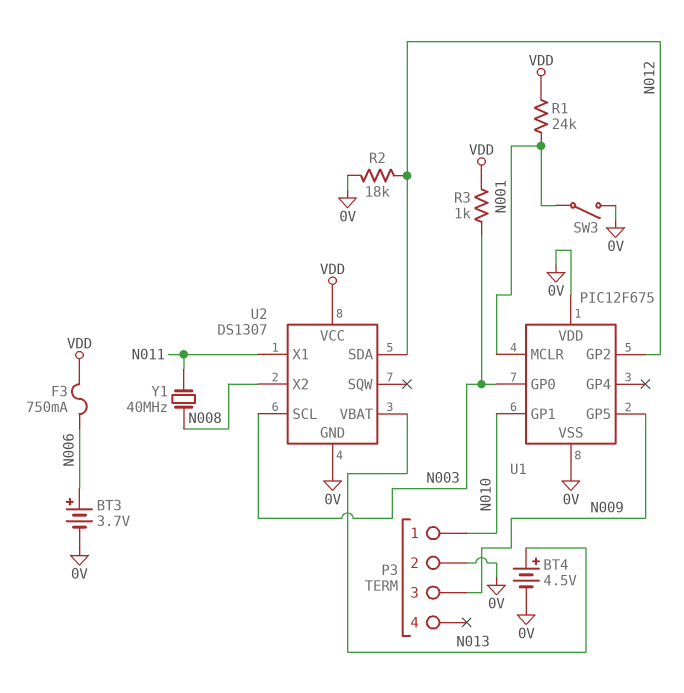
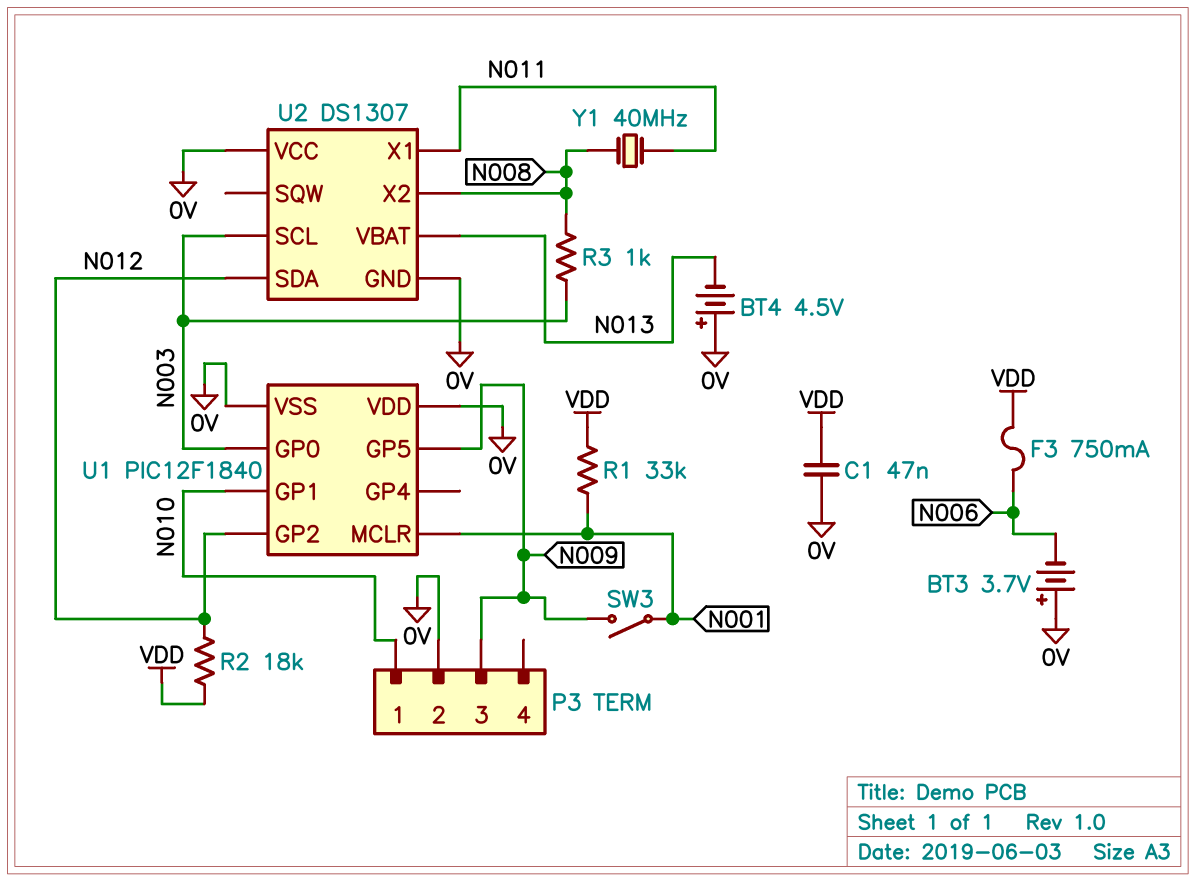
BT3: 3.7V (plus N006, minus 0V) -> 3.7V (plus 0V, minus N006)
BT4: 4.5V (plus N013, minus 0V) -> 4.5V (plus 0V, minus N013)
C1: none -> 47nF (0V, VDD)
R1: 24k (N001, VDD) -> 33k (N001, VDD)
R2: 18k (0V, N012) -> 18k (N012, VDD)
R3: 1k (N003, VDD) -> 1k (N003, N008)
SW3: switch (0V, N001) -> switch (N001, N009)
U1: PIC12F675 -> PIC12F1840
U2 pin VCC: VDD -> 0V

